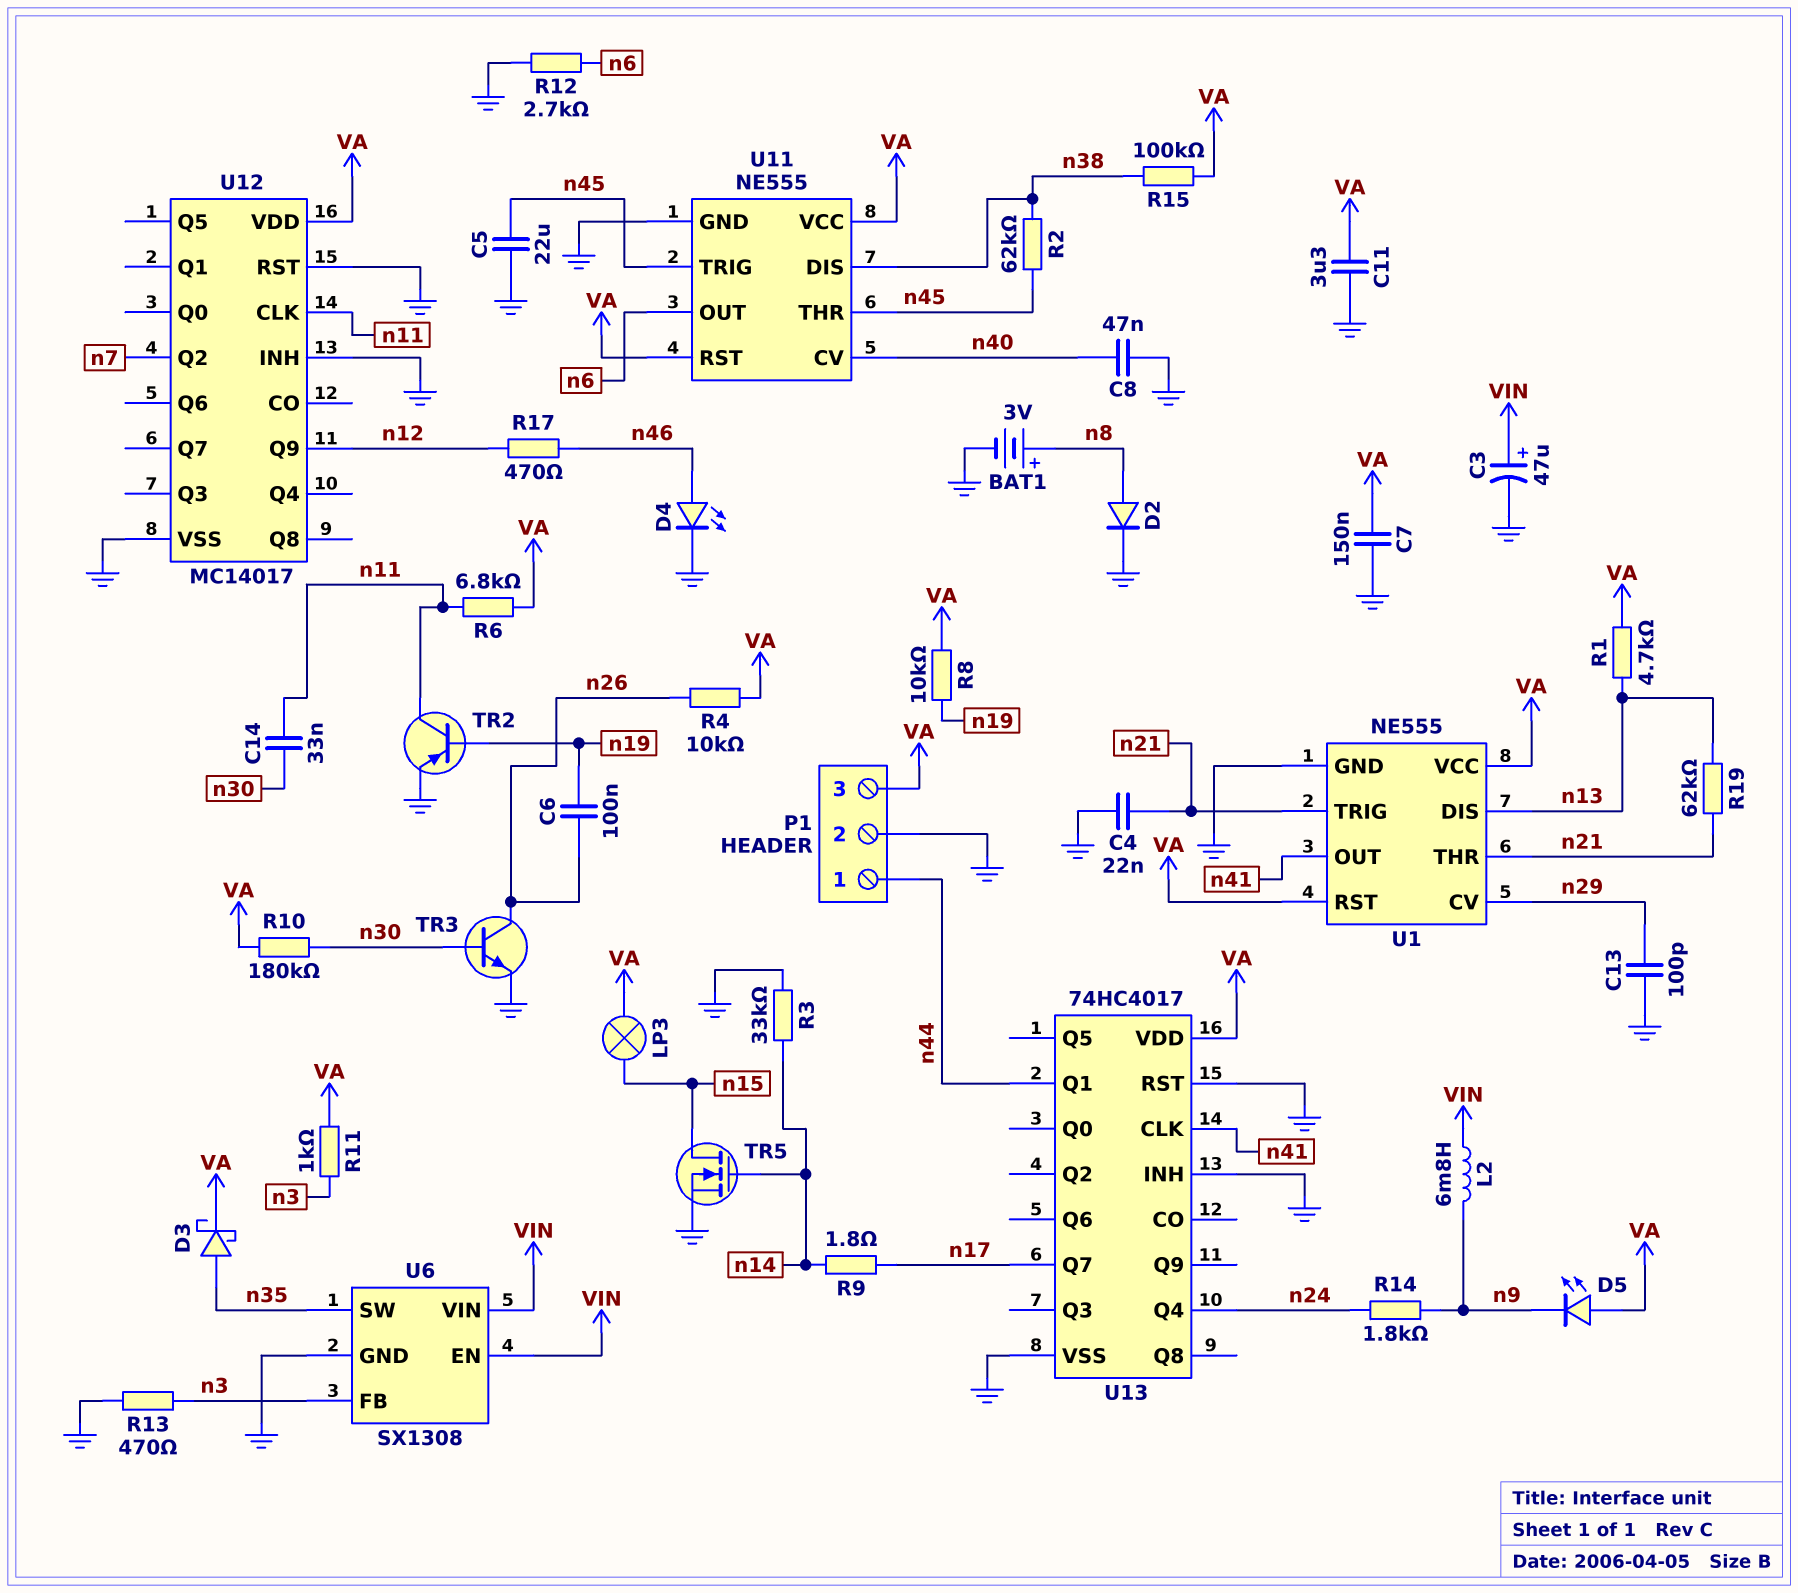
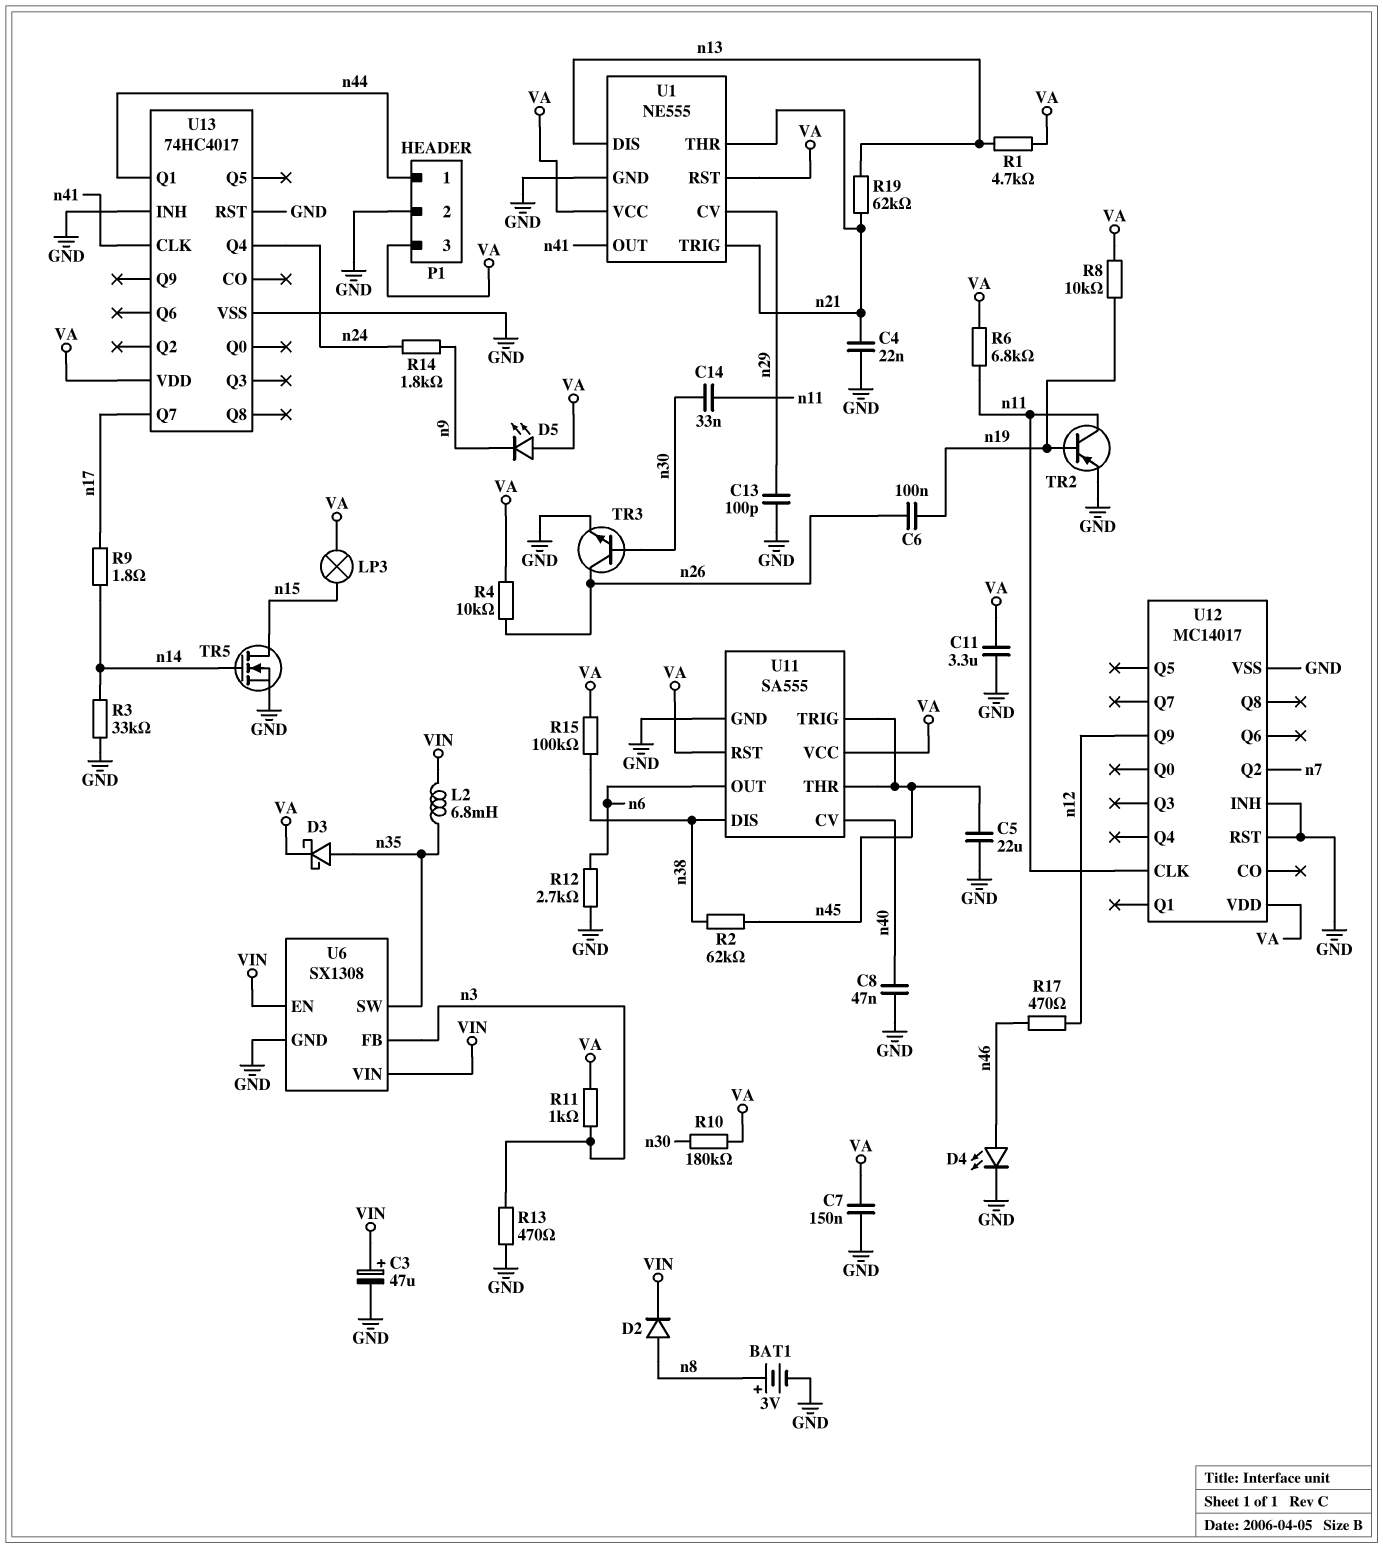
D2: diode (A n8, K GND) -> diode (A n8, K VIN)
L2: 6.8mH (VIN, n9) -> 6.8mH (VIN, n35)
U11: NE555 -> SA555

